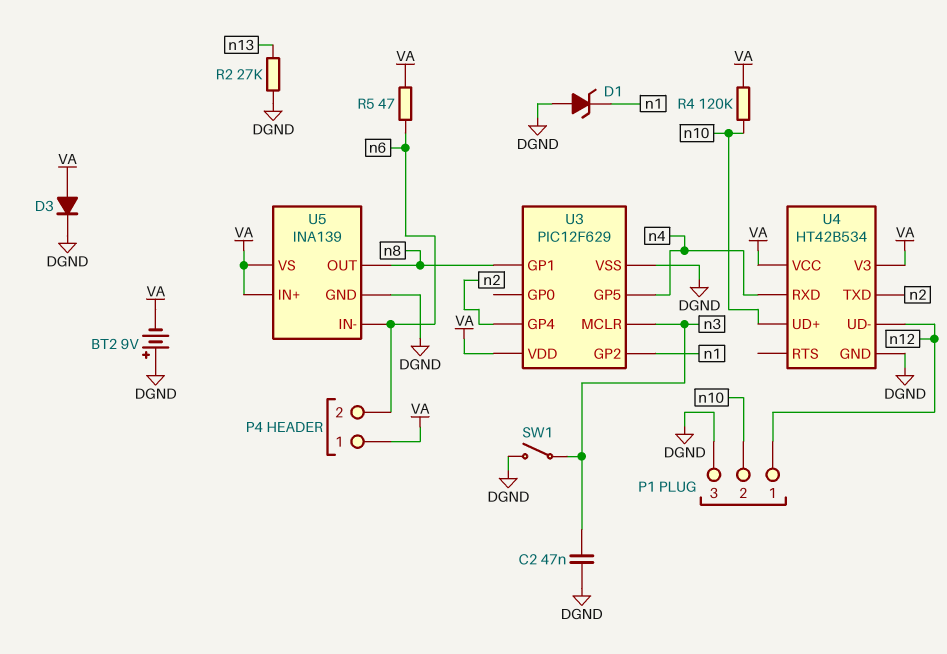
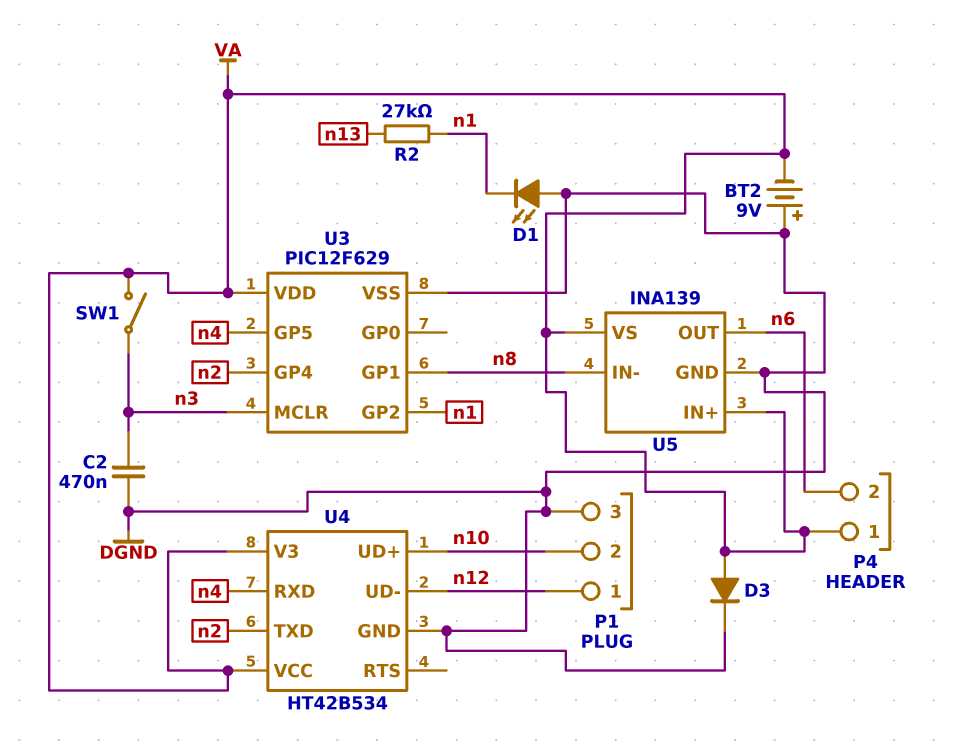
C2: 47nF (DGND, n3) -> 470nF (DGND, n3)
D1: zener (A DGND, K n1) -> LED (A DGND, K n1)
R2: 27k (DGND, n13) -> 27k (n1, n13)
R4: 120k (VA, n10) -> none
R5: 47 (VA, n6) -> none
SW1: switch (DGND, n3) -> switch (VA, n3)
U5 pin IN-: n6 -> n8
U5 pin OUT: n8 -> n6

